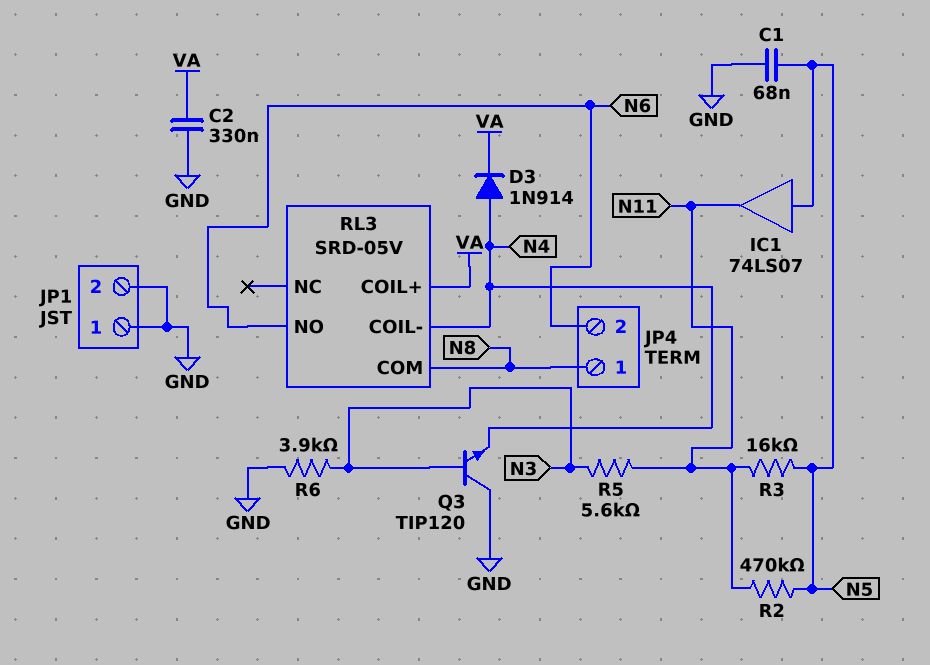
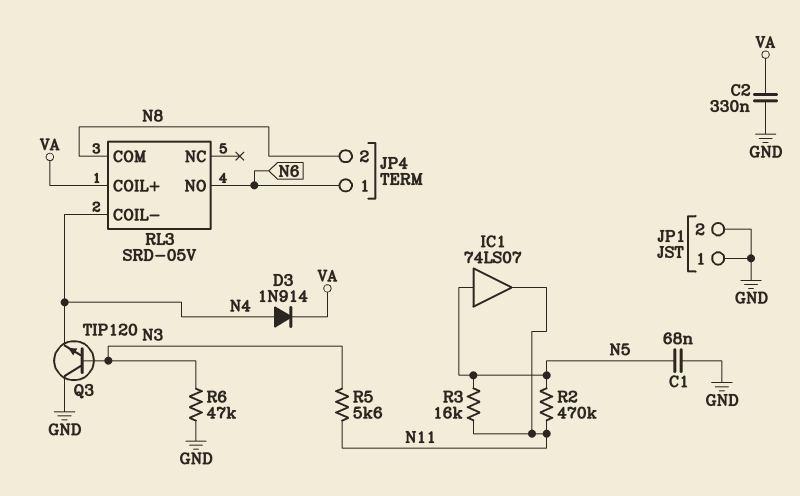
JP4 pin 1: N8 -> N6
JP4 pin 2: N6 -> N8
R6: 3.9k (GND, N3) -> 47k (GND, N3)

